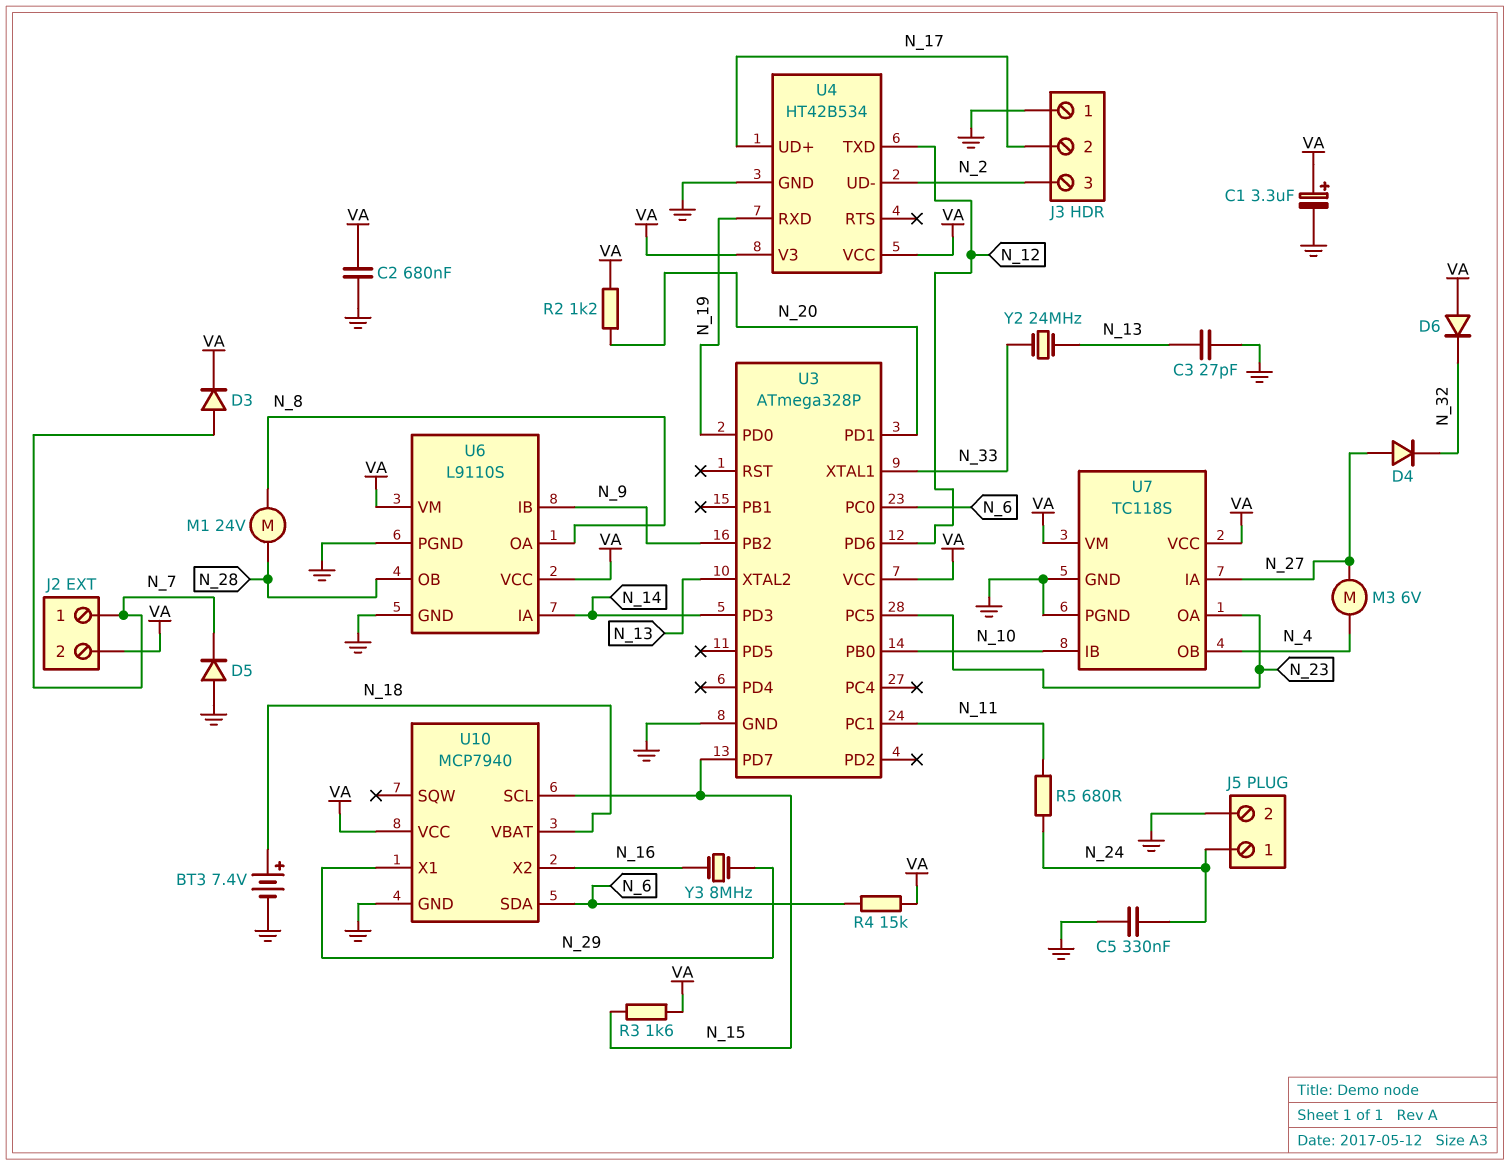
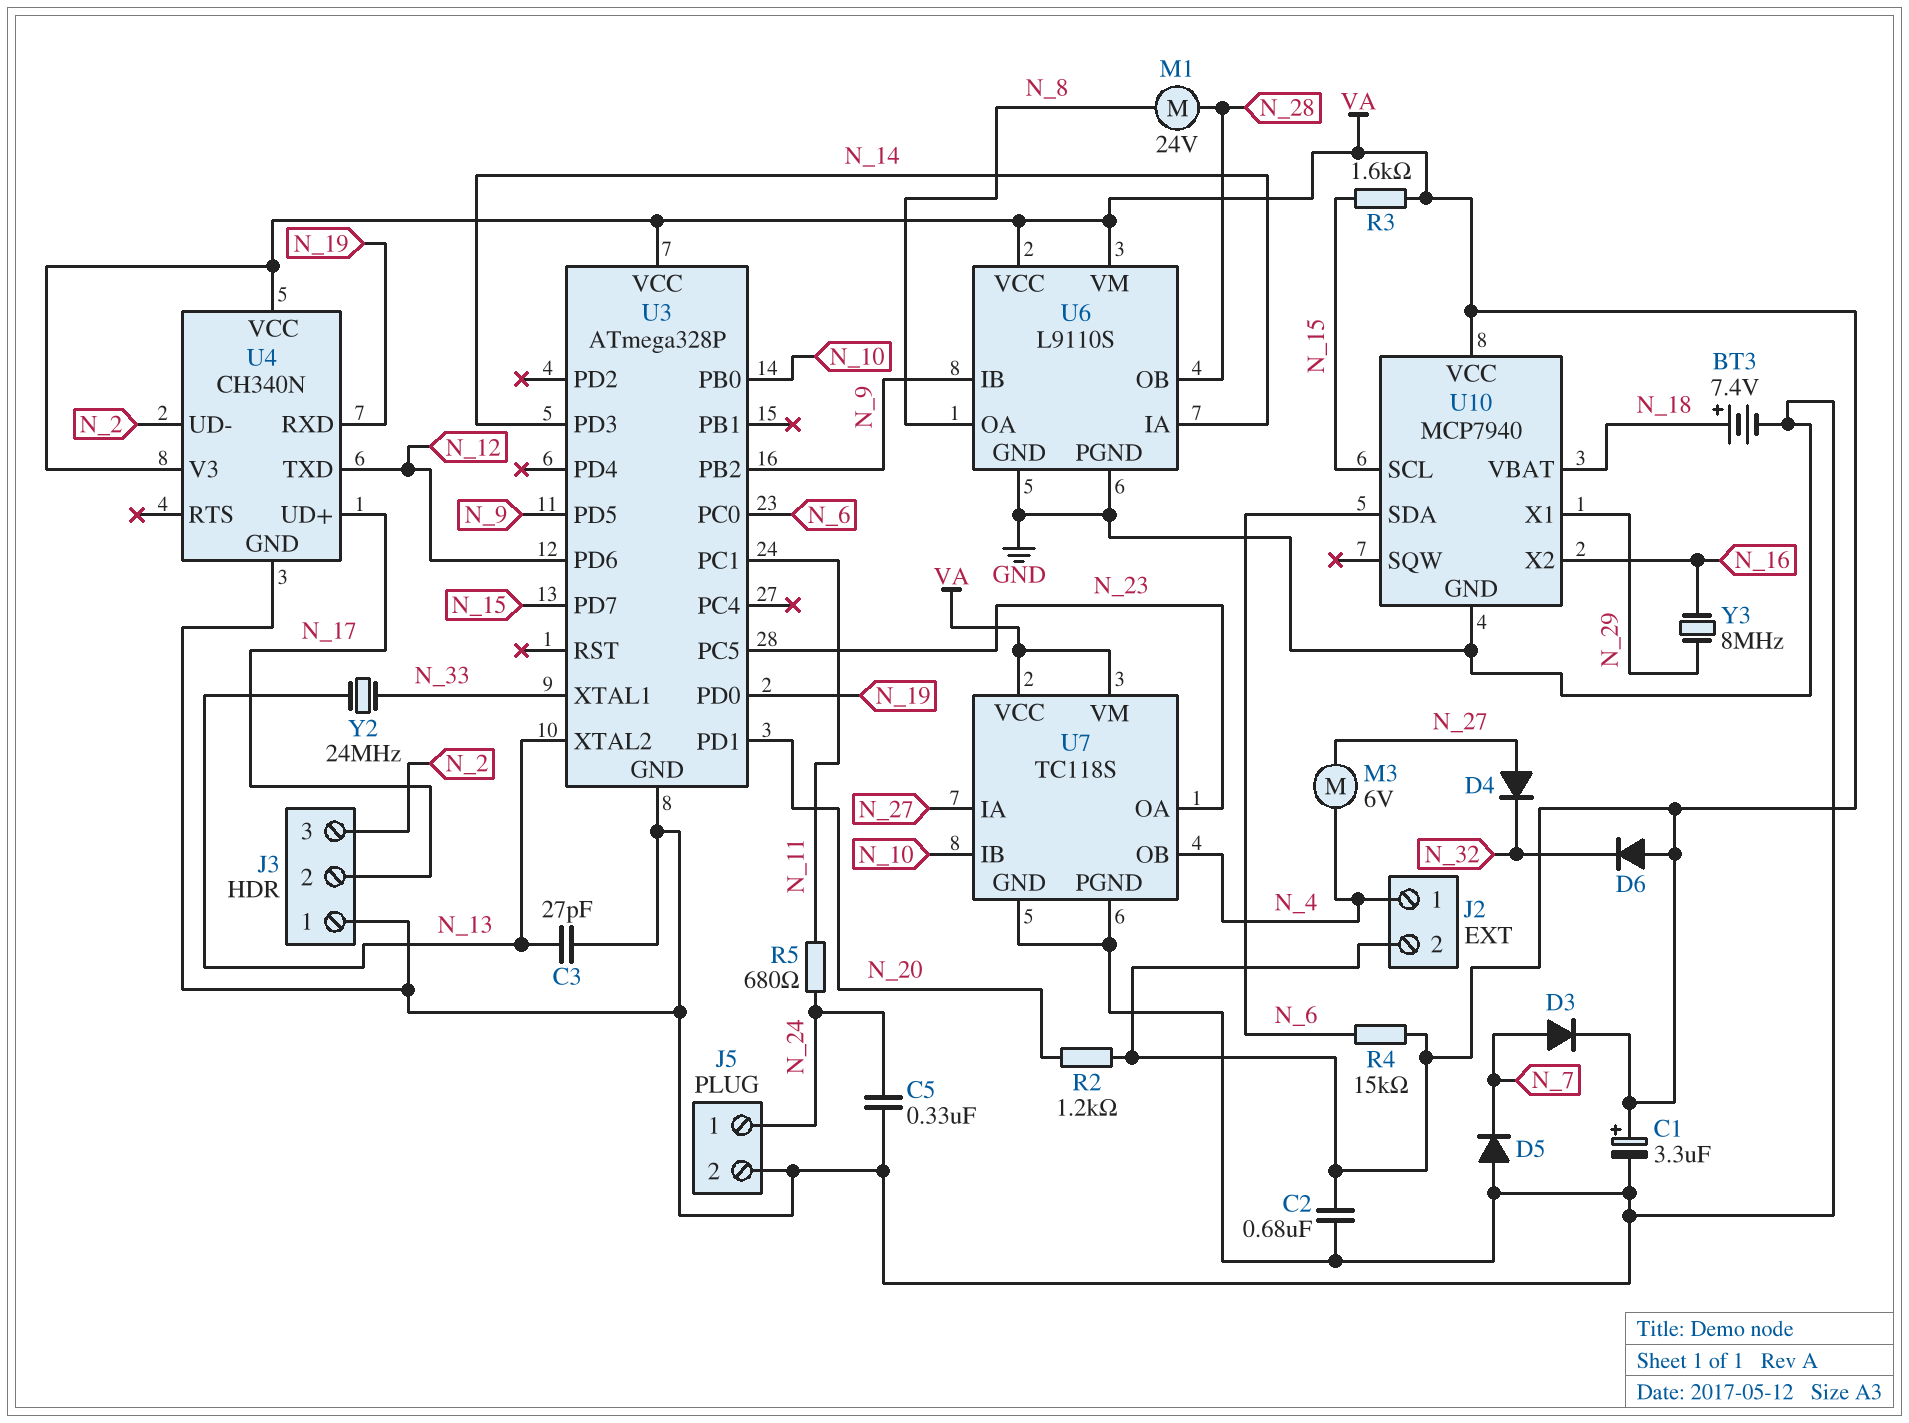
J2 pin 1: N_7 -> N_4
U3 pin PD5: none -> N_9
U4: HT42B534 -> CH340N

